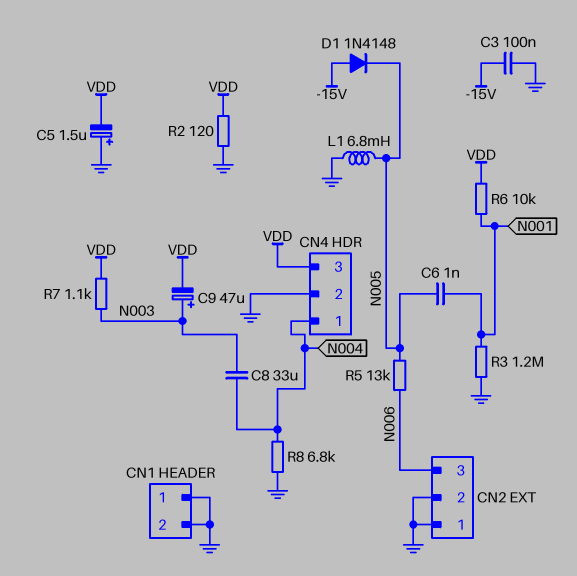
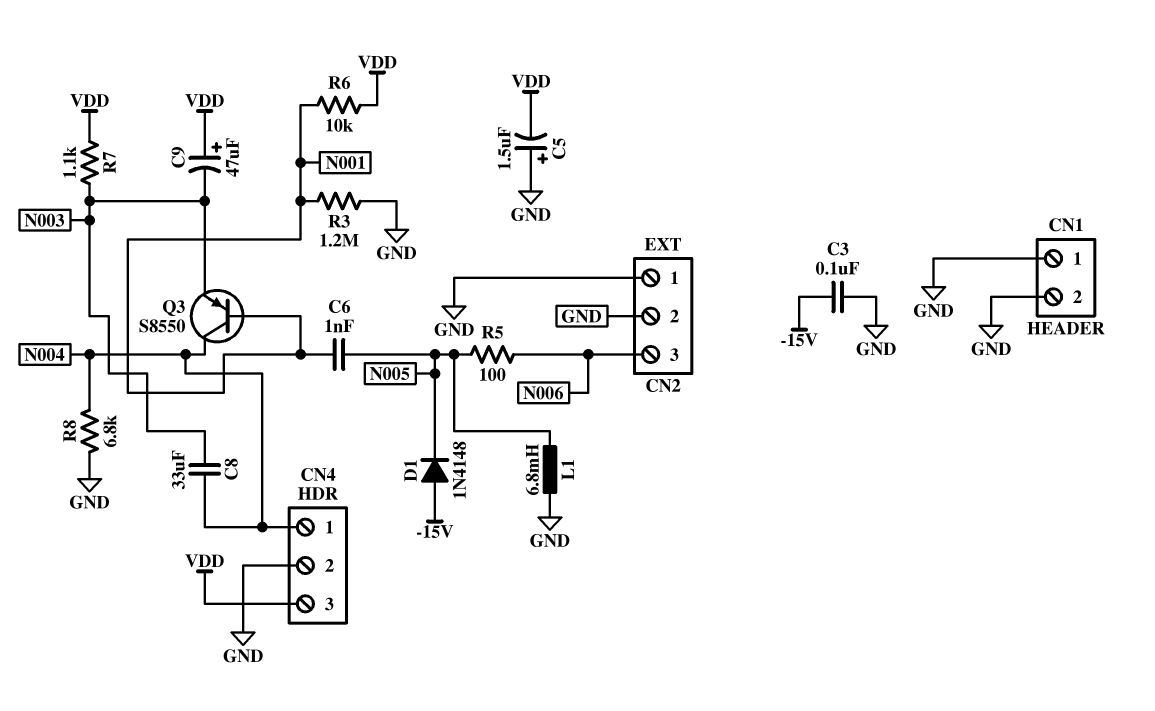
C9: 47uF (plus N003, minus VDD) -> 47uF (plus VDD, minus N003)
Q3: none -> PNP S8550 (B N001, C N004, E N003)
R2: 120 (GND, VDD) -> none
R5: 13k (N005, N006) -> 100 (N005, N006)

